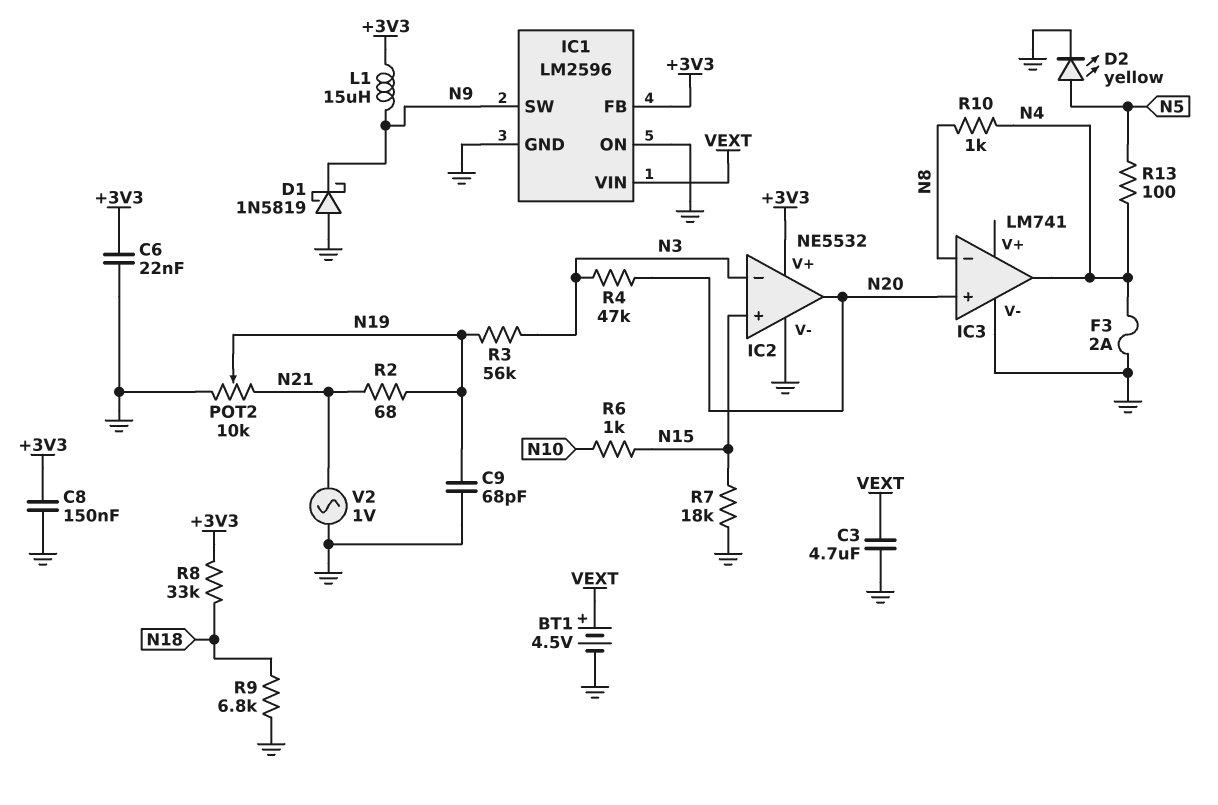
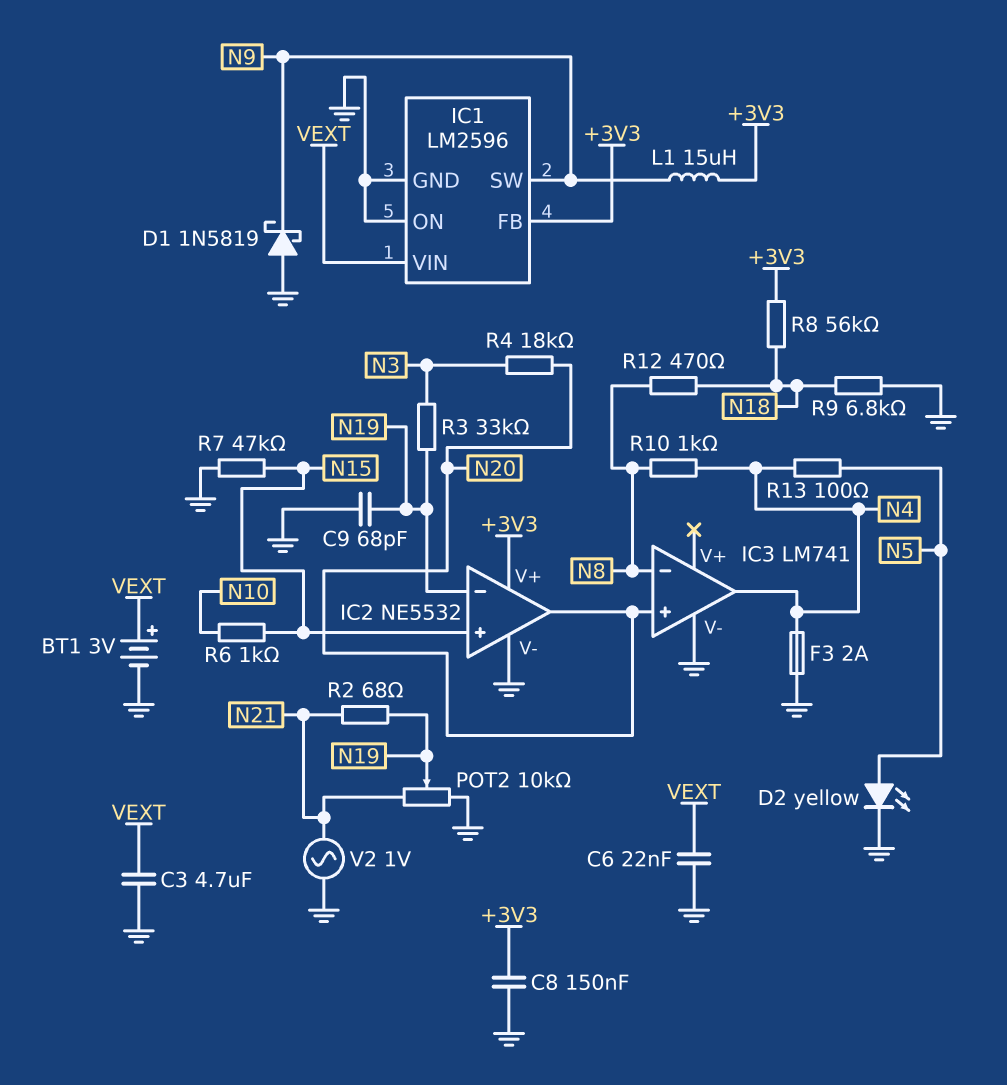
BT1: 4.5V (plus VEXT, minus GND) -> 3V (plus VEXT, minus GND)
C6: 22nF (+3V3, GND) -> 22nF (GND, VEXT)
IC2 pin in-: N3 -> N19
R3: 56k (N3, N19) -> 33k (N3, N19)
R4: 47k (N3, N20) -> 18k (N3, N20)
R7: 18k (GND, N15) -> 47k (GND, N15)
R8: 33k (+3V3, N18) -> 56k (+3V3, N18)
R12: none -> 470 (N8, N18)

